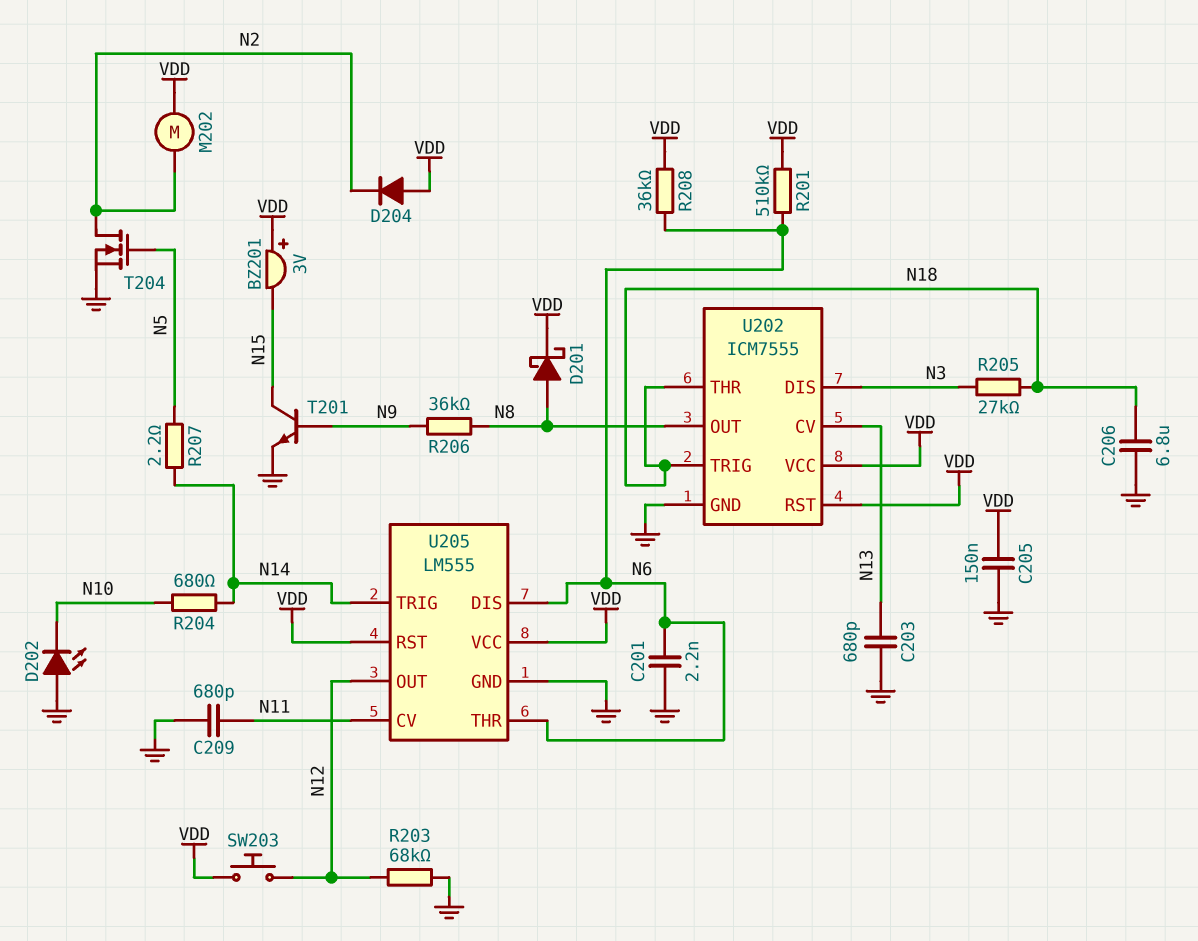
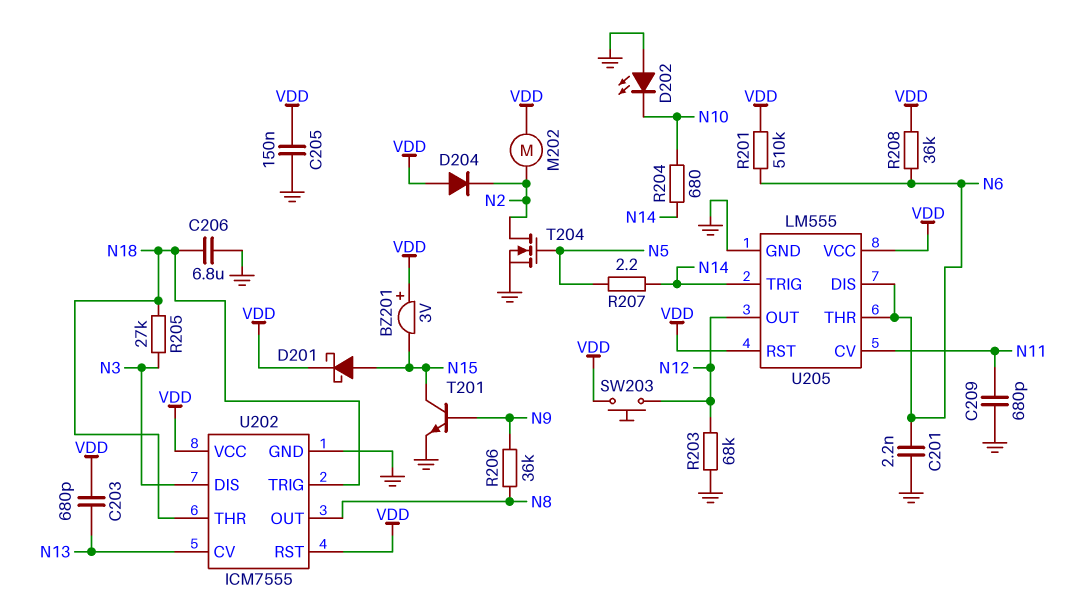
C203: 680pF (GND, N13) -> 680pF (N13, VDD)
D201: schottky (A N8, K VDD) -> schottky (A N15, K VDD)

